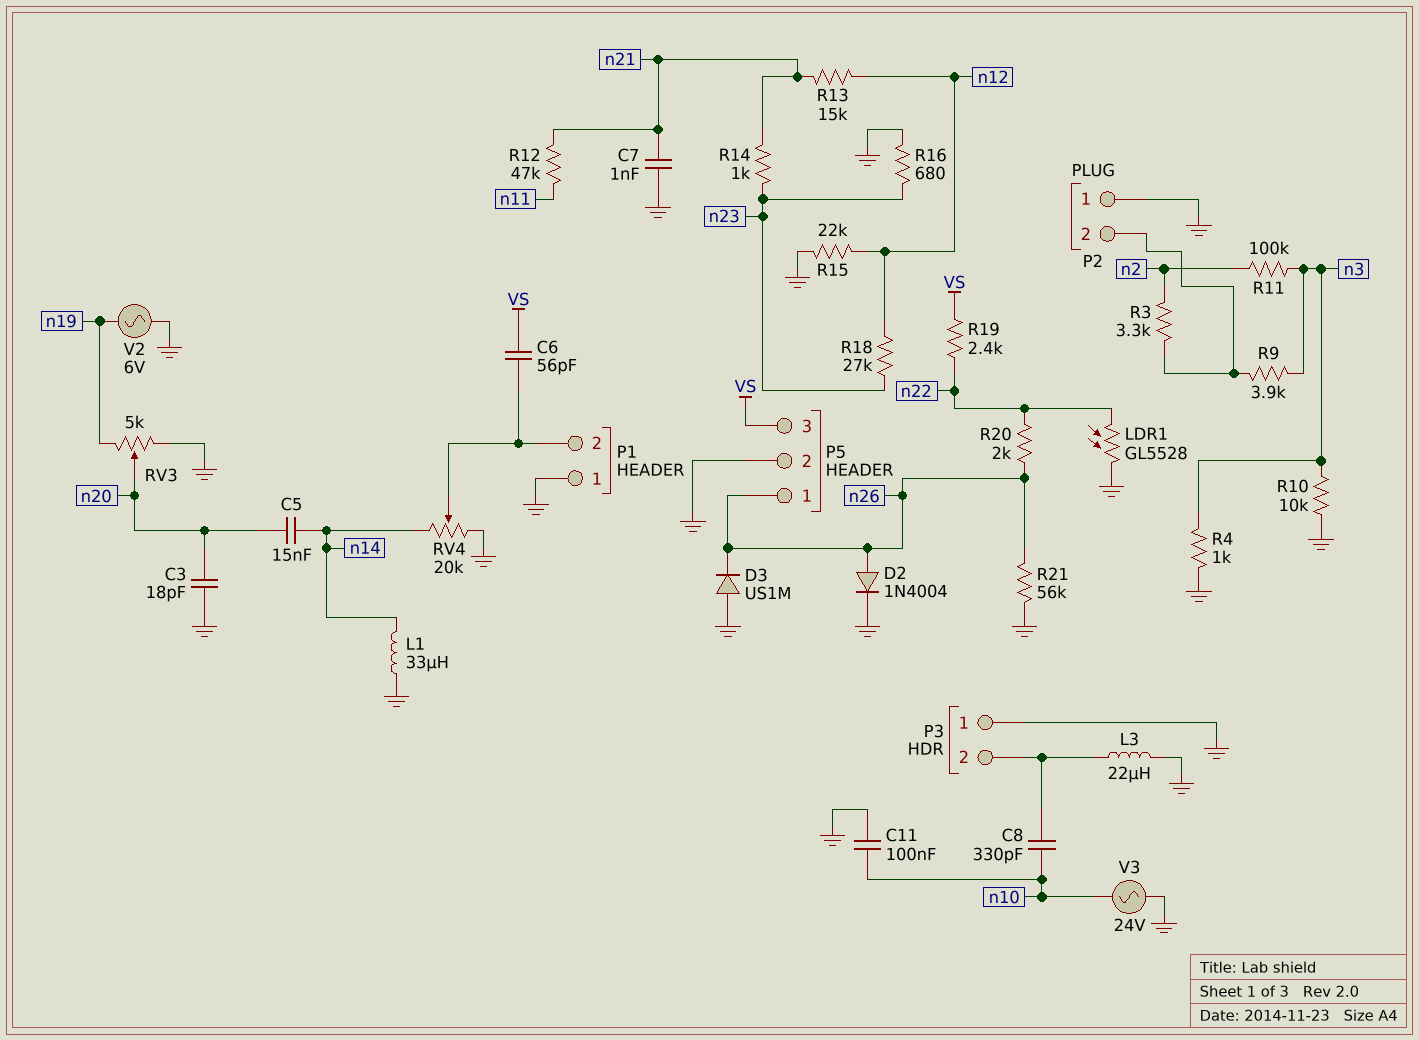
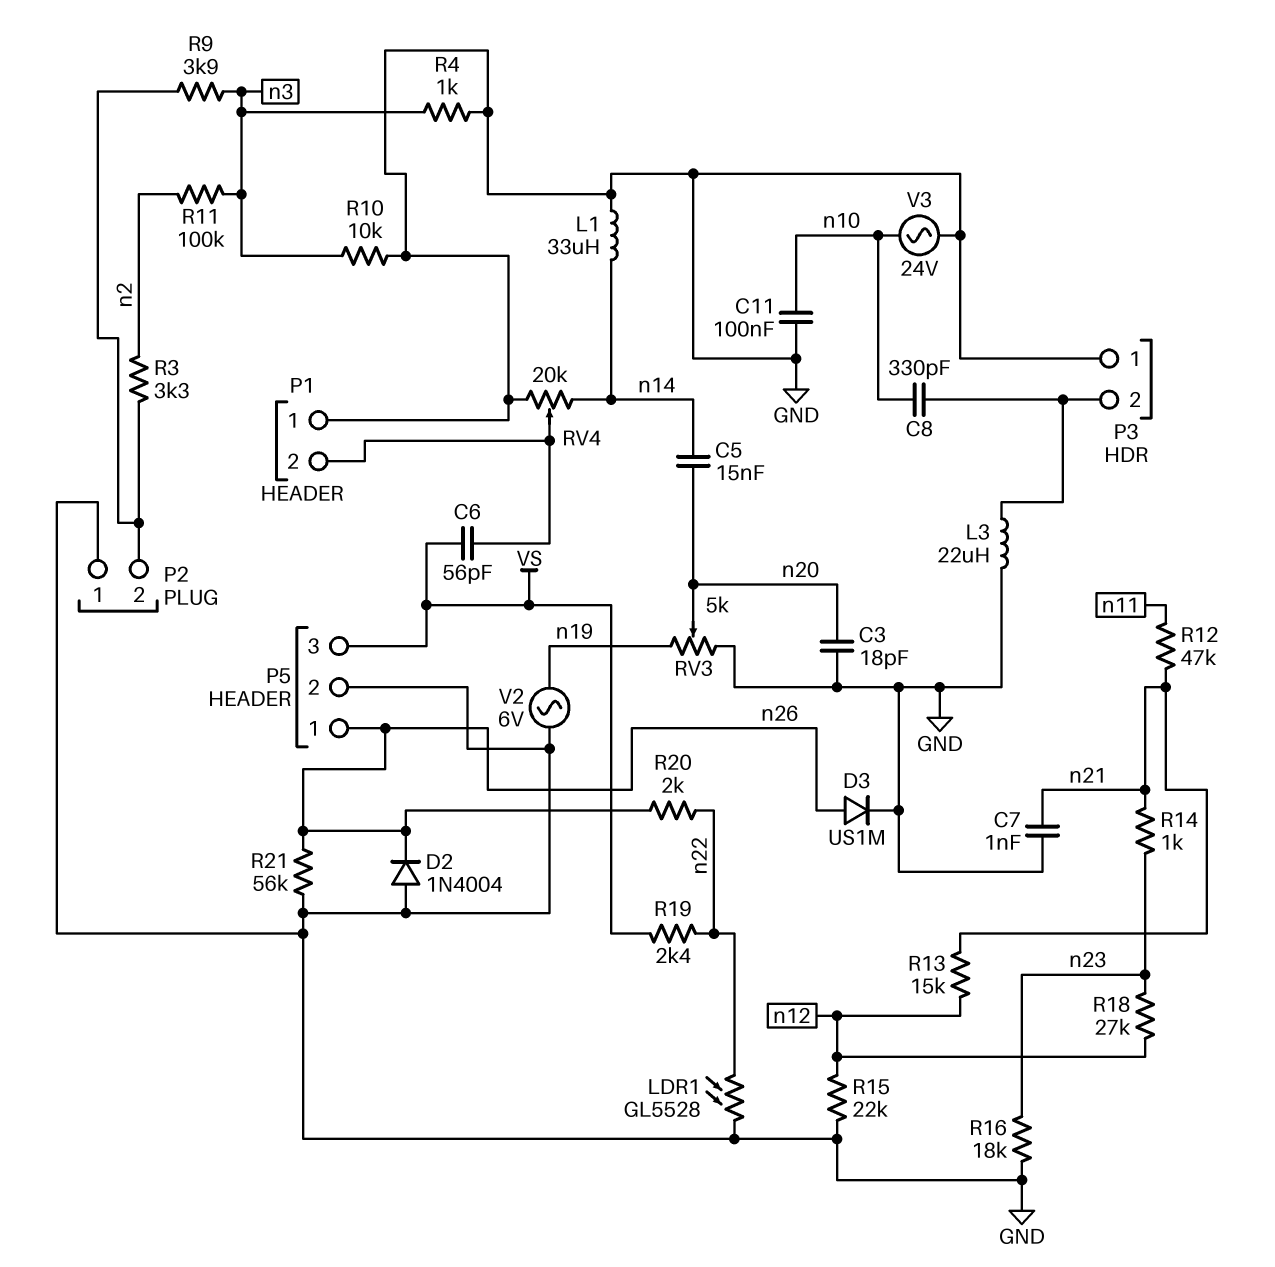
D2: diode 1N4004 (A n26, K GND) -> diode 1N4004 (A GND, K n26)
D3: diode US1M (A GND, K n26) -> diode US1M (A n26, K GND)
R16: 680 (GND, n23) -> 18k (GND, n23)

